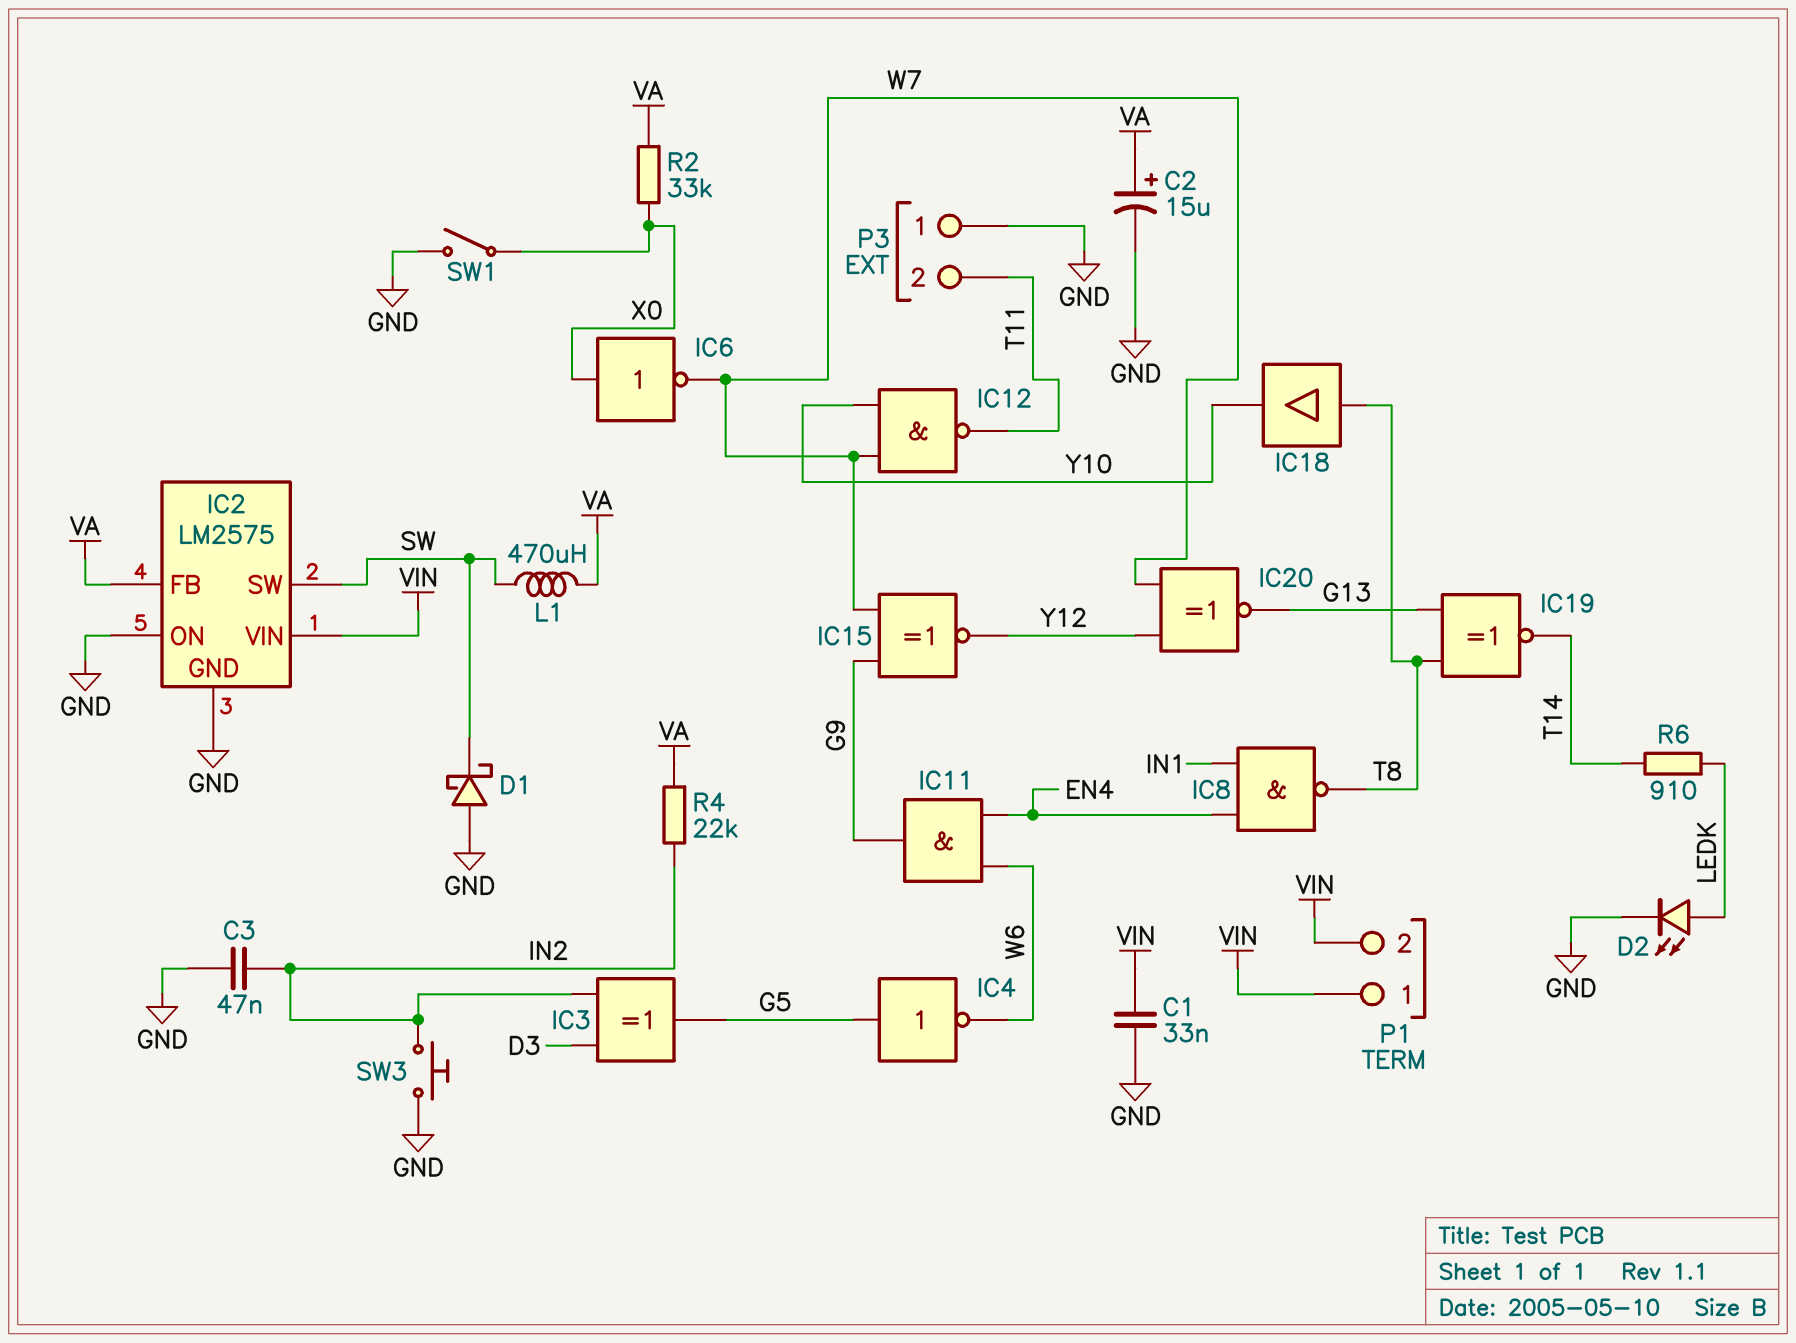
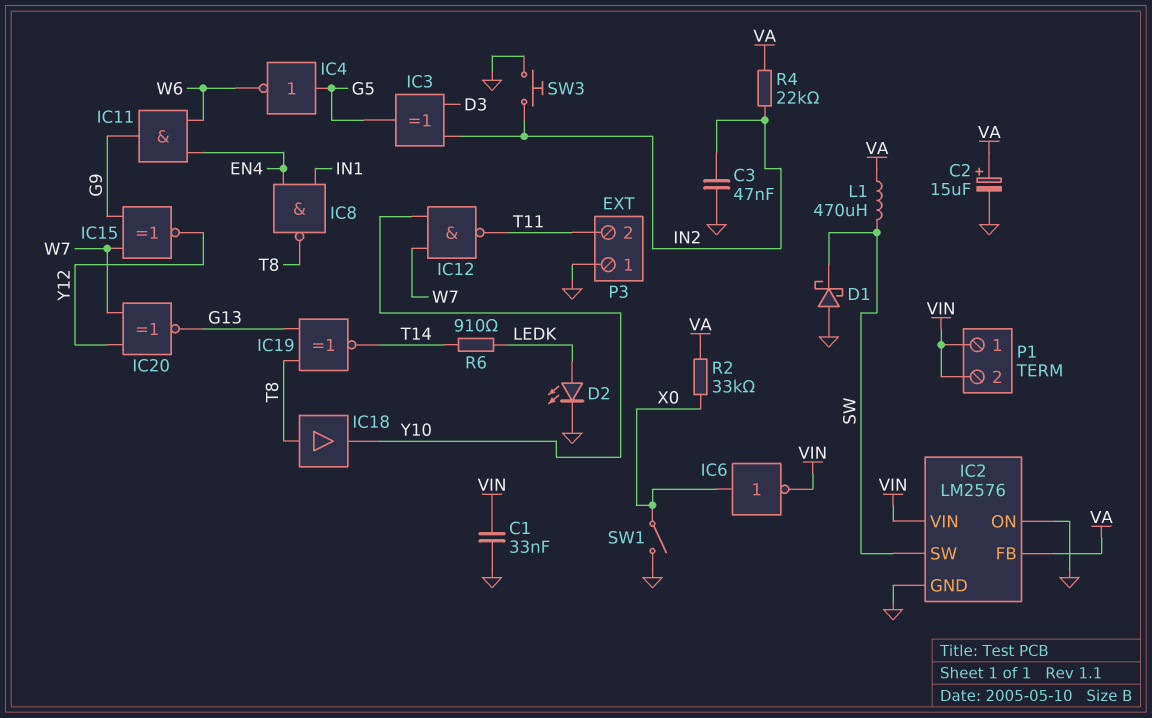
IC2: LM2575 -> LM2576
IC6: NOT (in X0, out W7) -> NOT (in X0, out VIN)

